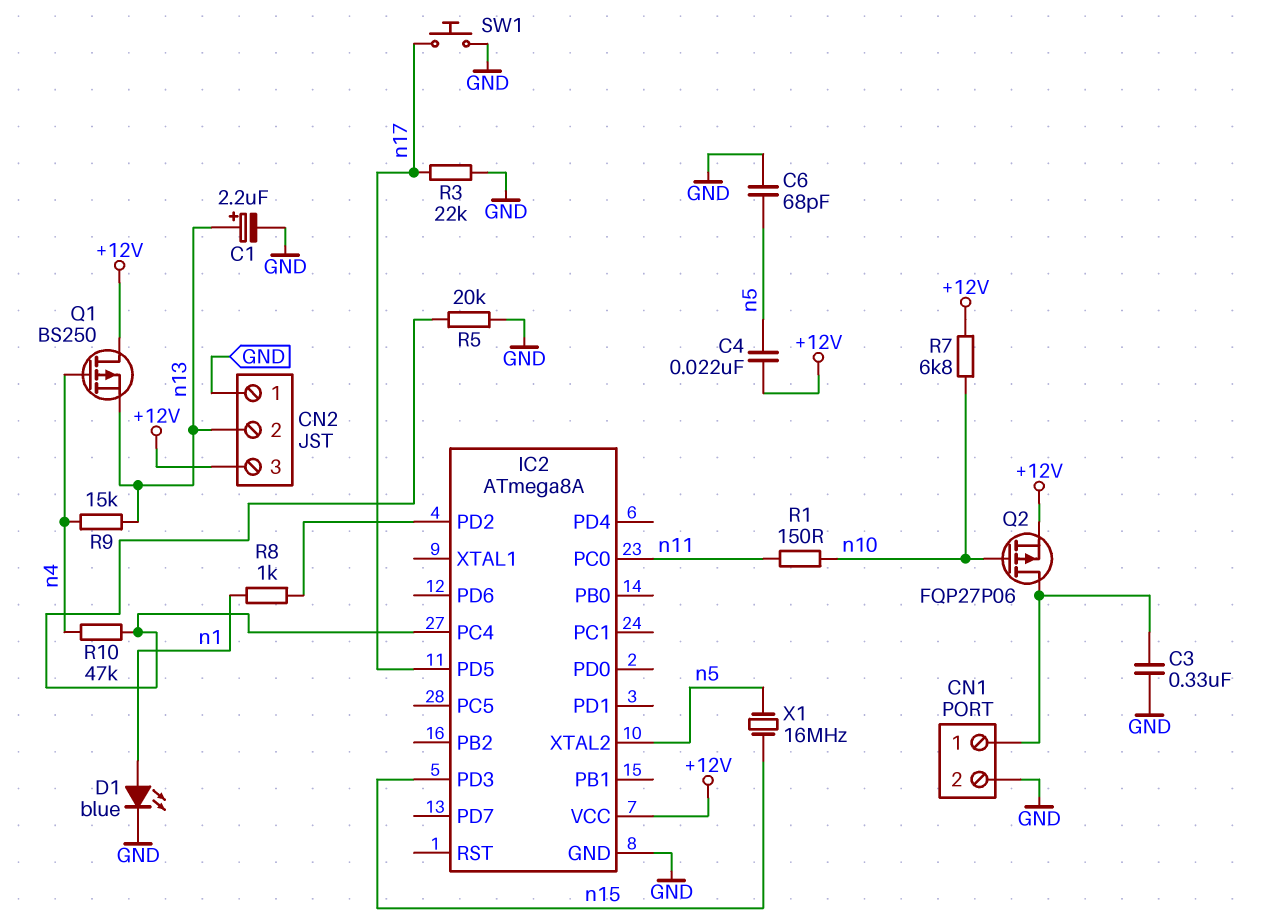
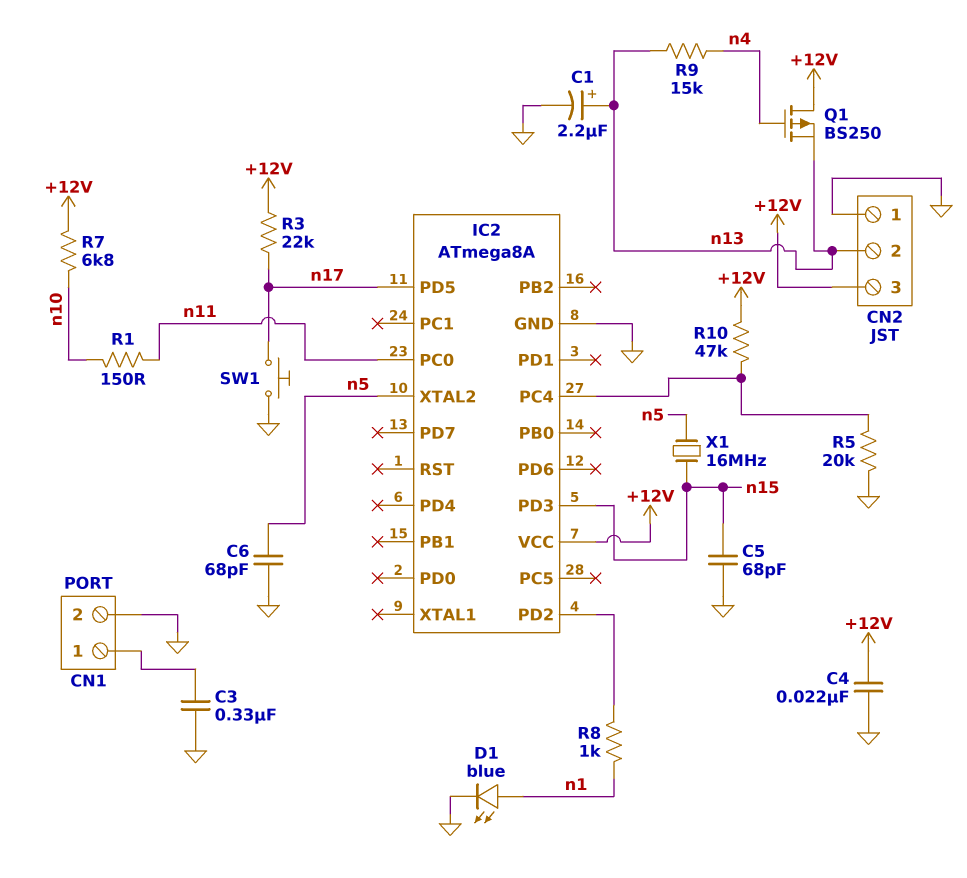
C4: 22nF (+12V, n5) -> 22nF (+12V, GND)
C5: none -> 68pF (GND, n15)
Q2: PMOS FQP27P06 (G n10, D CN1/1, S +12V) -> none
R3: 22k (GND, n17) -> 22k (+12V, n17)
R10: 47k (IC2/PC4, n4) -> 47k (+12V, IC2/PC4)

